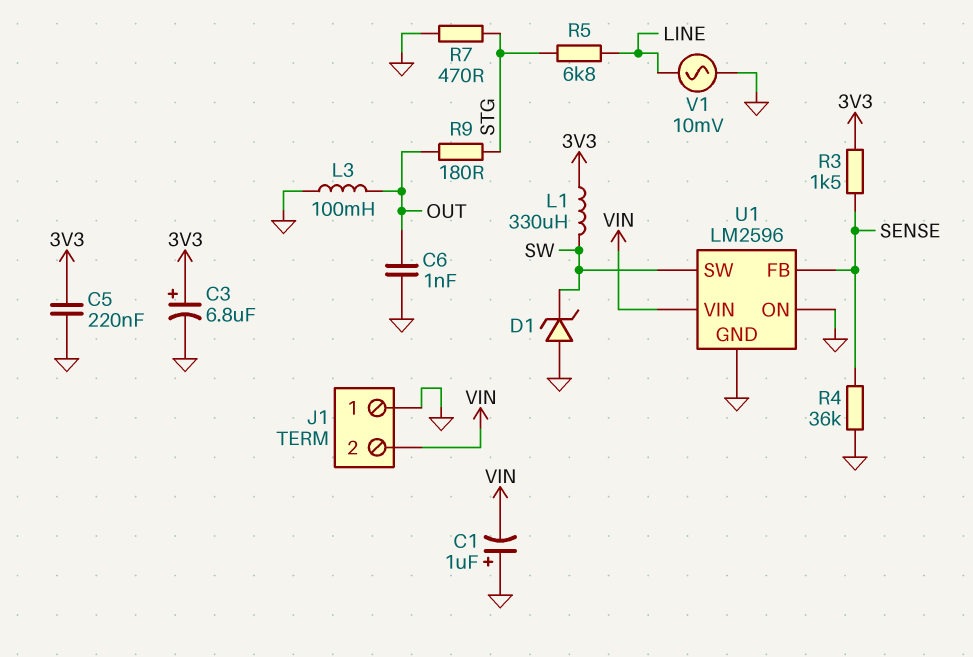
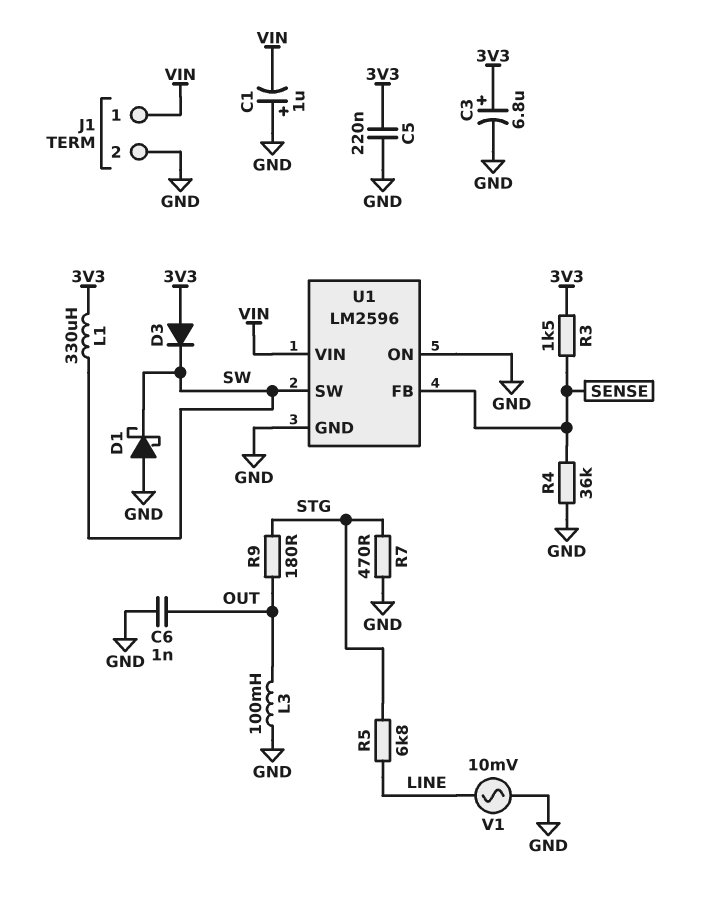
D1: zener (A GND, K SW) -> schottky (A GND, K SW)
D3: none -> diode (A 3V3, K SW)
J1 pin 1: GND -> VIN
J1 pin 2: VIN -> GND

